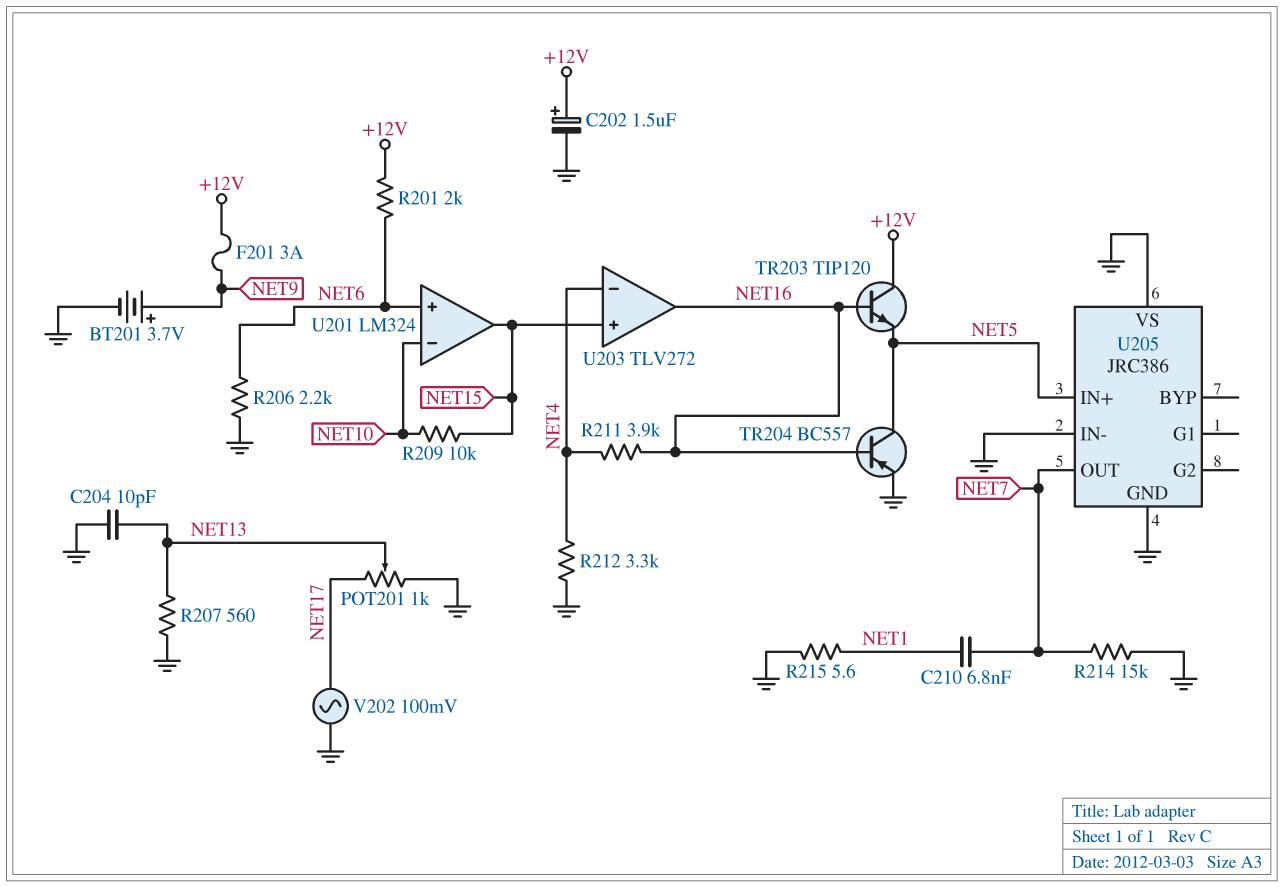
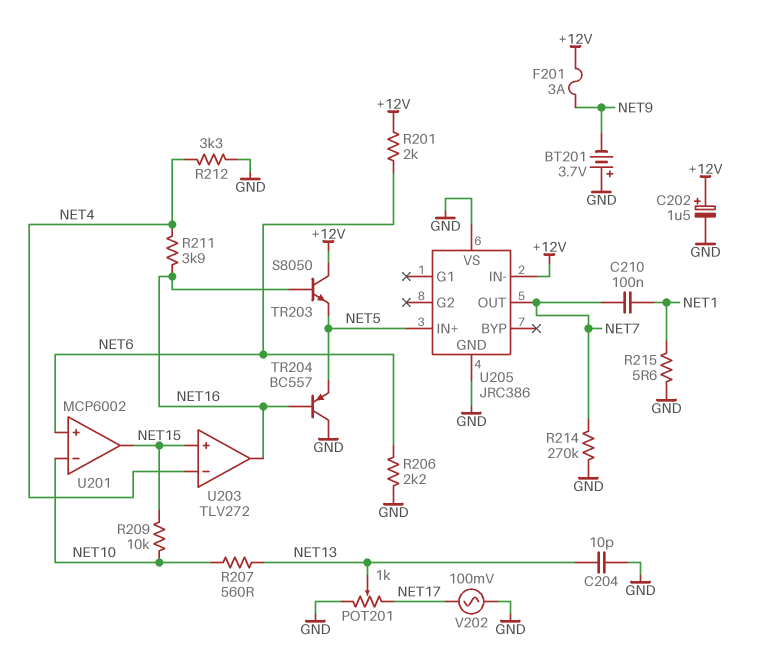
BT201: 3.7V (plus NET9, minus GND) -> 3.7V (plus GND, minus NET9)
C210: 6.8nF (NET1, NET7) -> 100nF (NET1, NET7)
R207: 560 (GND, NET13) -> 560 (NET10, NET13)
R214: 15k (GND, NET7) -> 270k (GND, NET7)
TR203: NPN TIP120 (B NET16, C +12V, E NET5) -> NPN S8050 (B NET16, C +12V, E NET5)
TR204: PNP BC557 (B NET16, C NET5, E GND) -> PNP BC557 (B NET16, C GND, E NET5)
U201: LM324 -> MCP6002
U205 pin IN-: GND -> +12V

